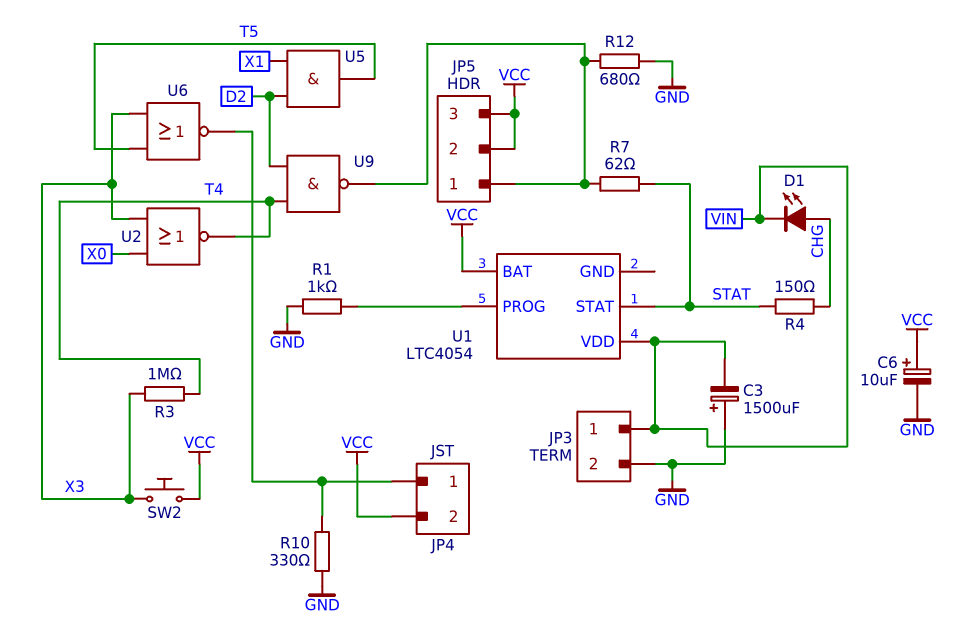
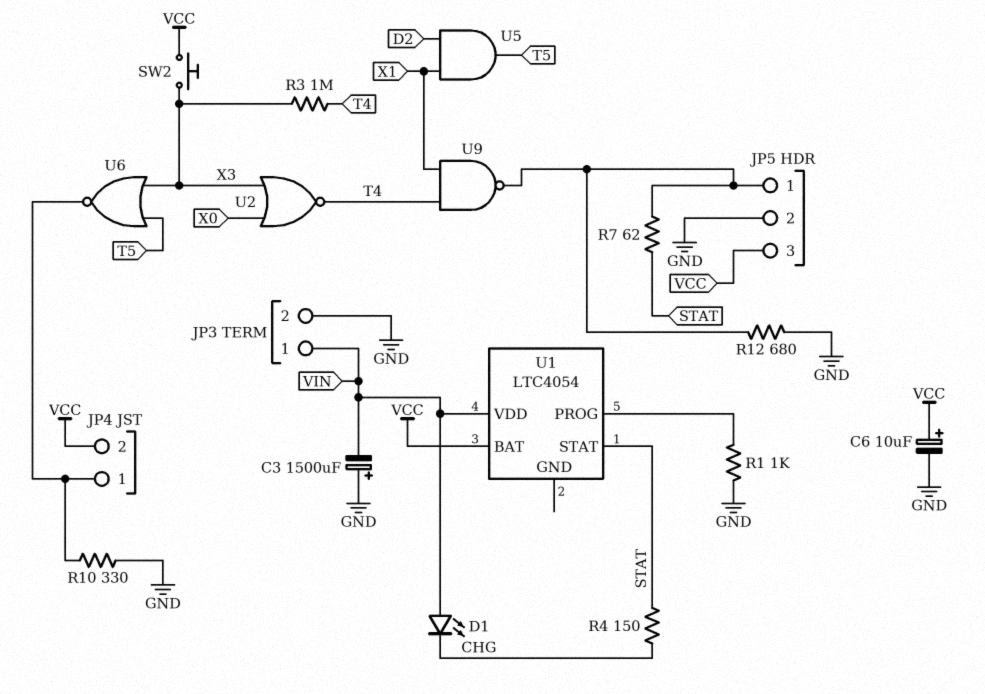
D1: LED (A CHG, K VIN) -> LED (A VIN, K CHG)
JP5 pin 2: VCC -> GND
U9: NAND (in D2, in T4, out JP5/1) -> NAND (in T4, in X1, out JP5/1)

